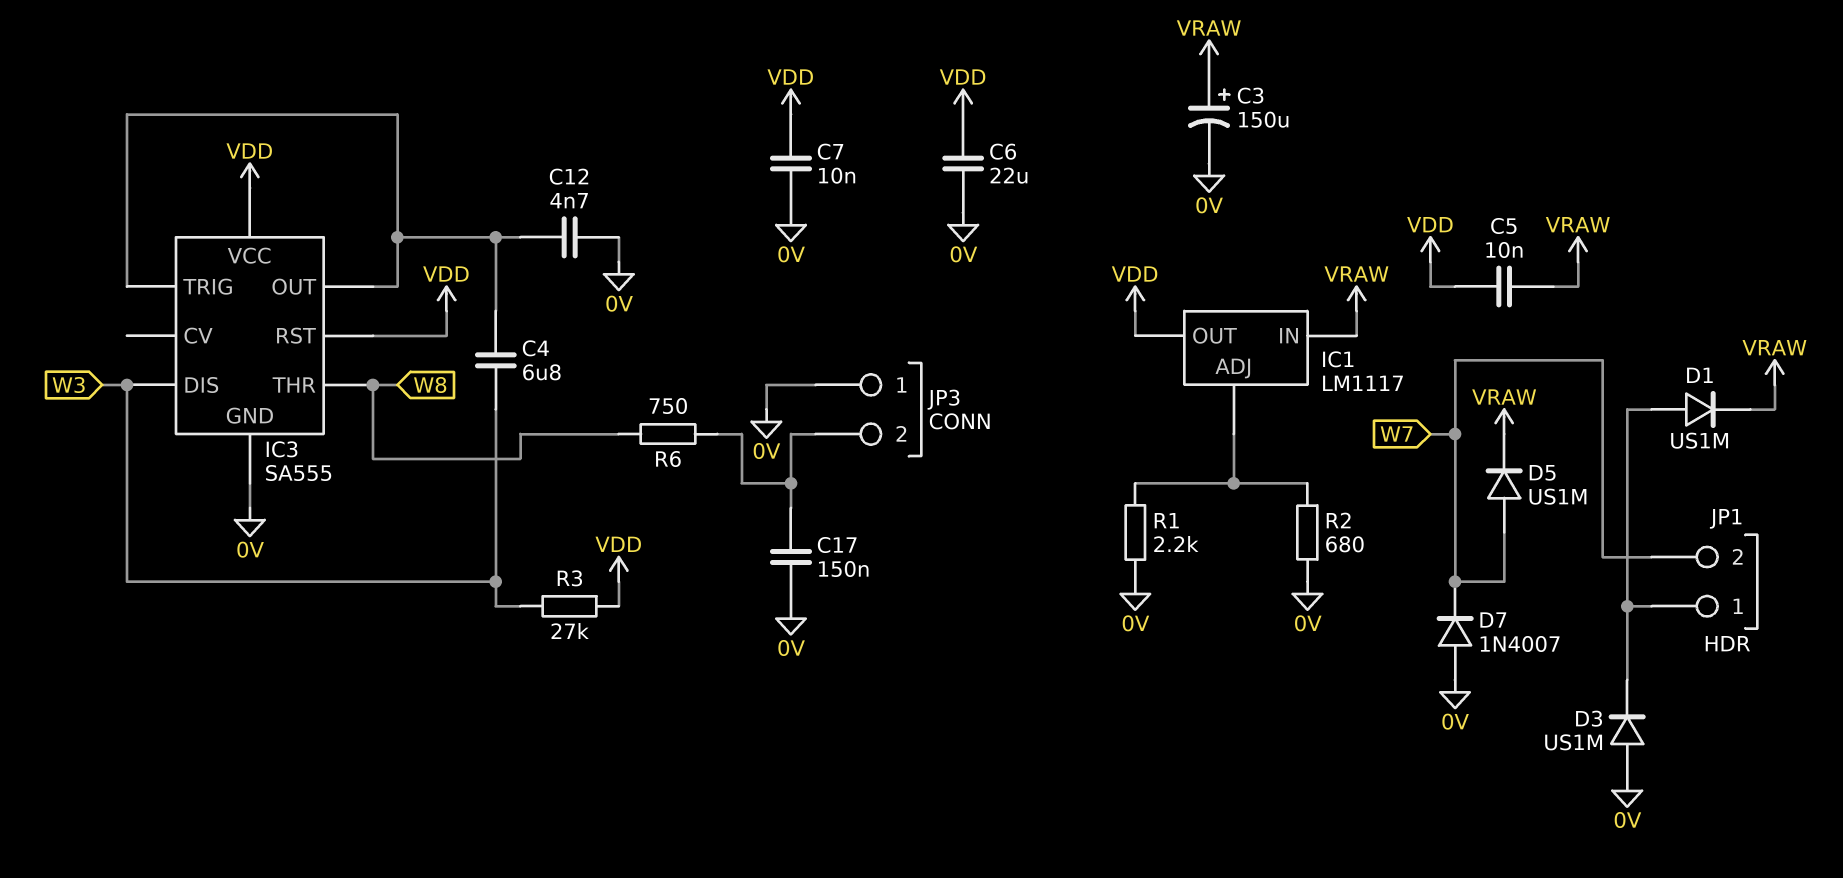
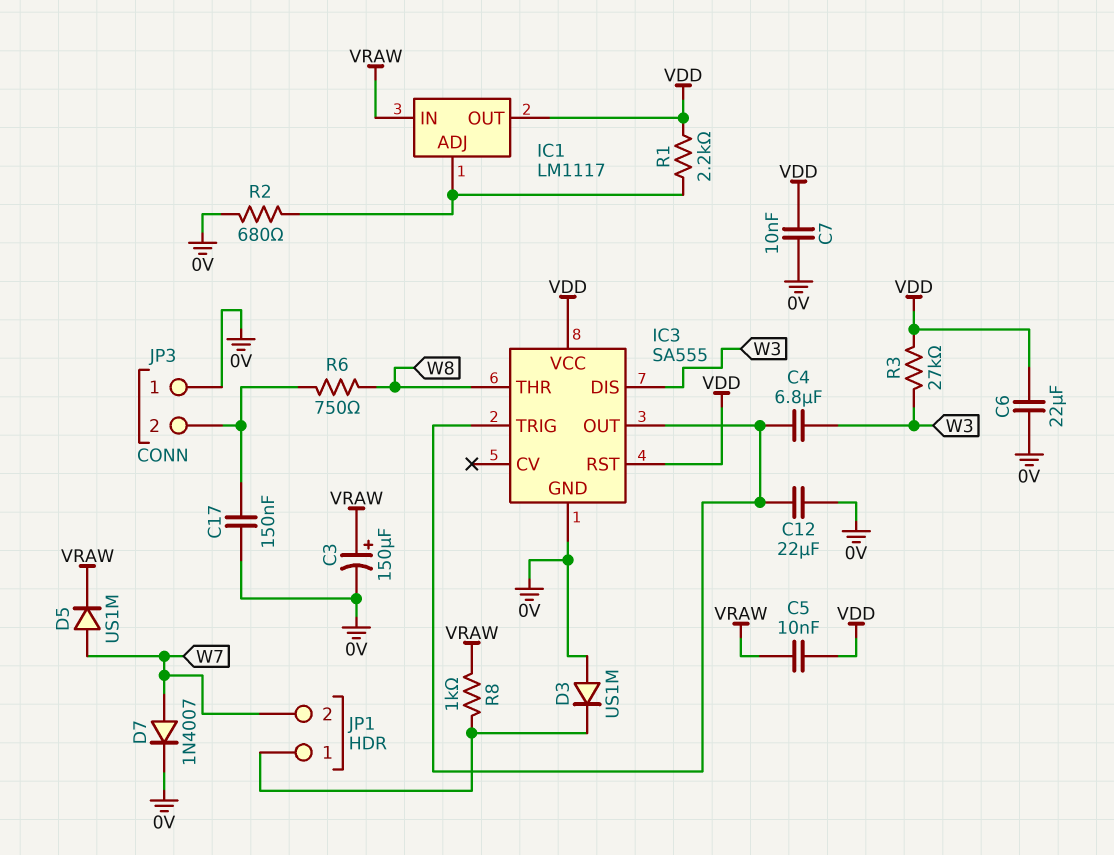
C12: 4.7nF (0V, IC3/OUT) -> 22uF (0V, IC3/OUT)
D1: diode US1M (A JP1/1, K VRAW) -> none
D7: diode 1N4007 (A 0V, K W7) -> diode 1N4007 (A W7, K 0V)
R1: 2.2k (0V, IC1/ADJ) -> 2.2k (IC1/ADJ, VDD)
R8: none -> 1k (JP1/1, VRAW)

